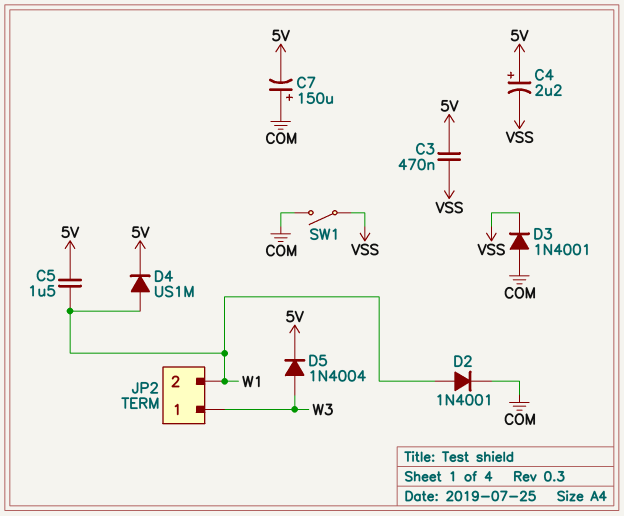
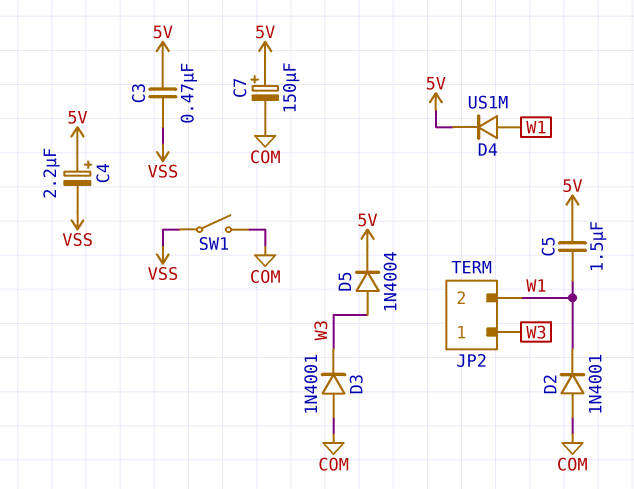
C7: 150uF (plus COM, minus 5V) -> 150uF (plus 5V, minus COM)
D2: diode 1N4001 (A W1, K COM) -> diode 1N4001 (A COM, K W1)
D3: diode 1N4001 (A COM, K VSS) -> diode 1N4001 (A COM, K W3)

